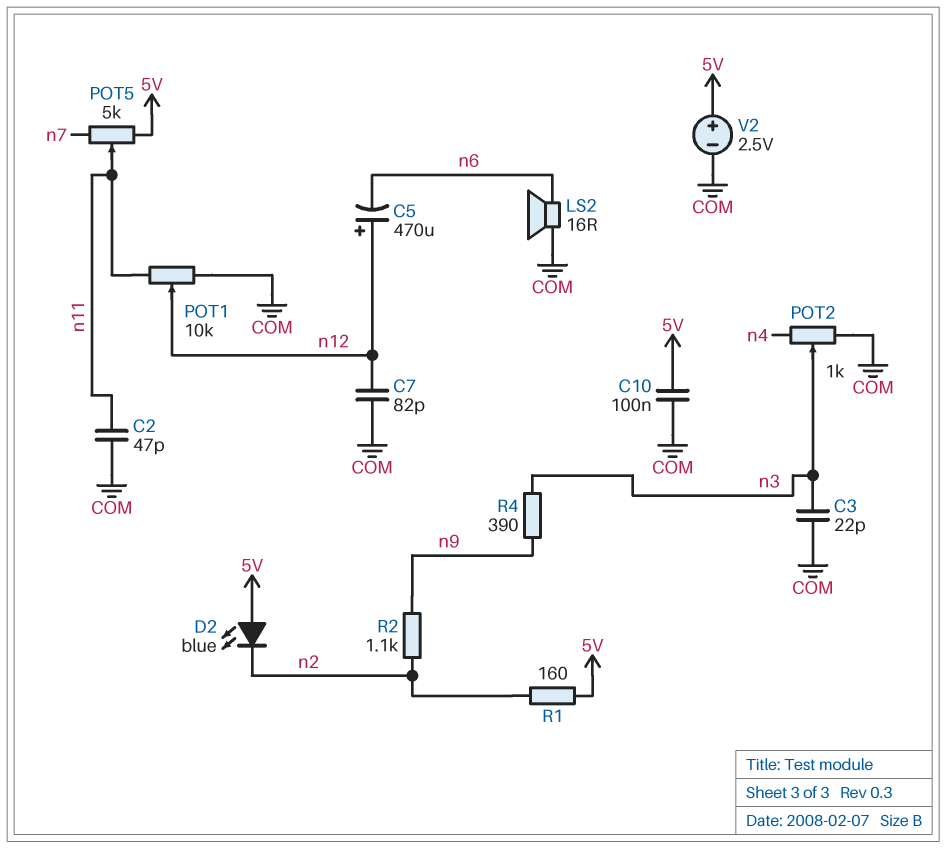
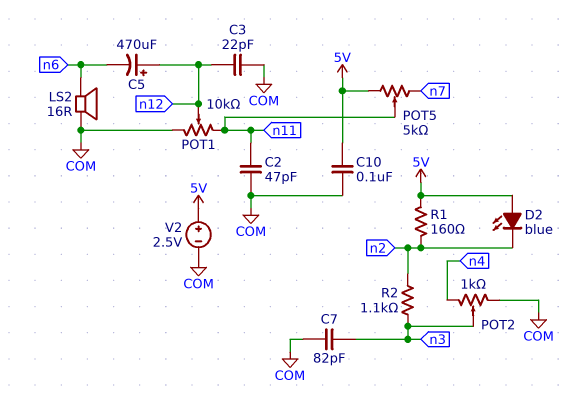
C3: 22pF (COM, n3) -> 22pF (COM, n12)
C7: 82pF (COM, n12) -> 82pF (COM, n3)
R2: 1.1k (n2, n9) -> 1.1k (n2, n3)
R4: 390 (n3, n9) -> none

